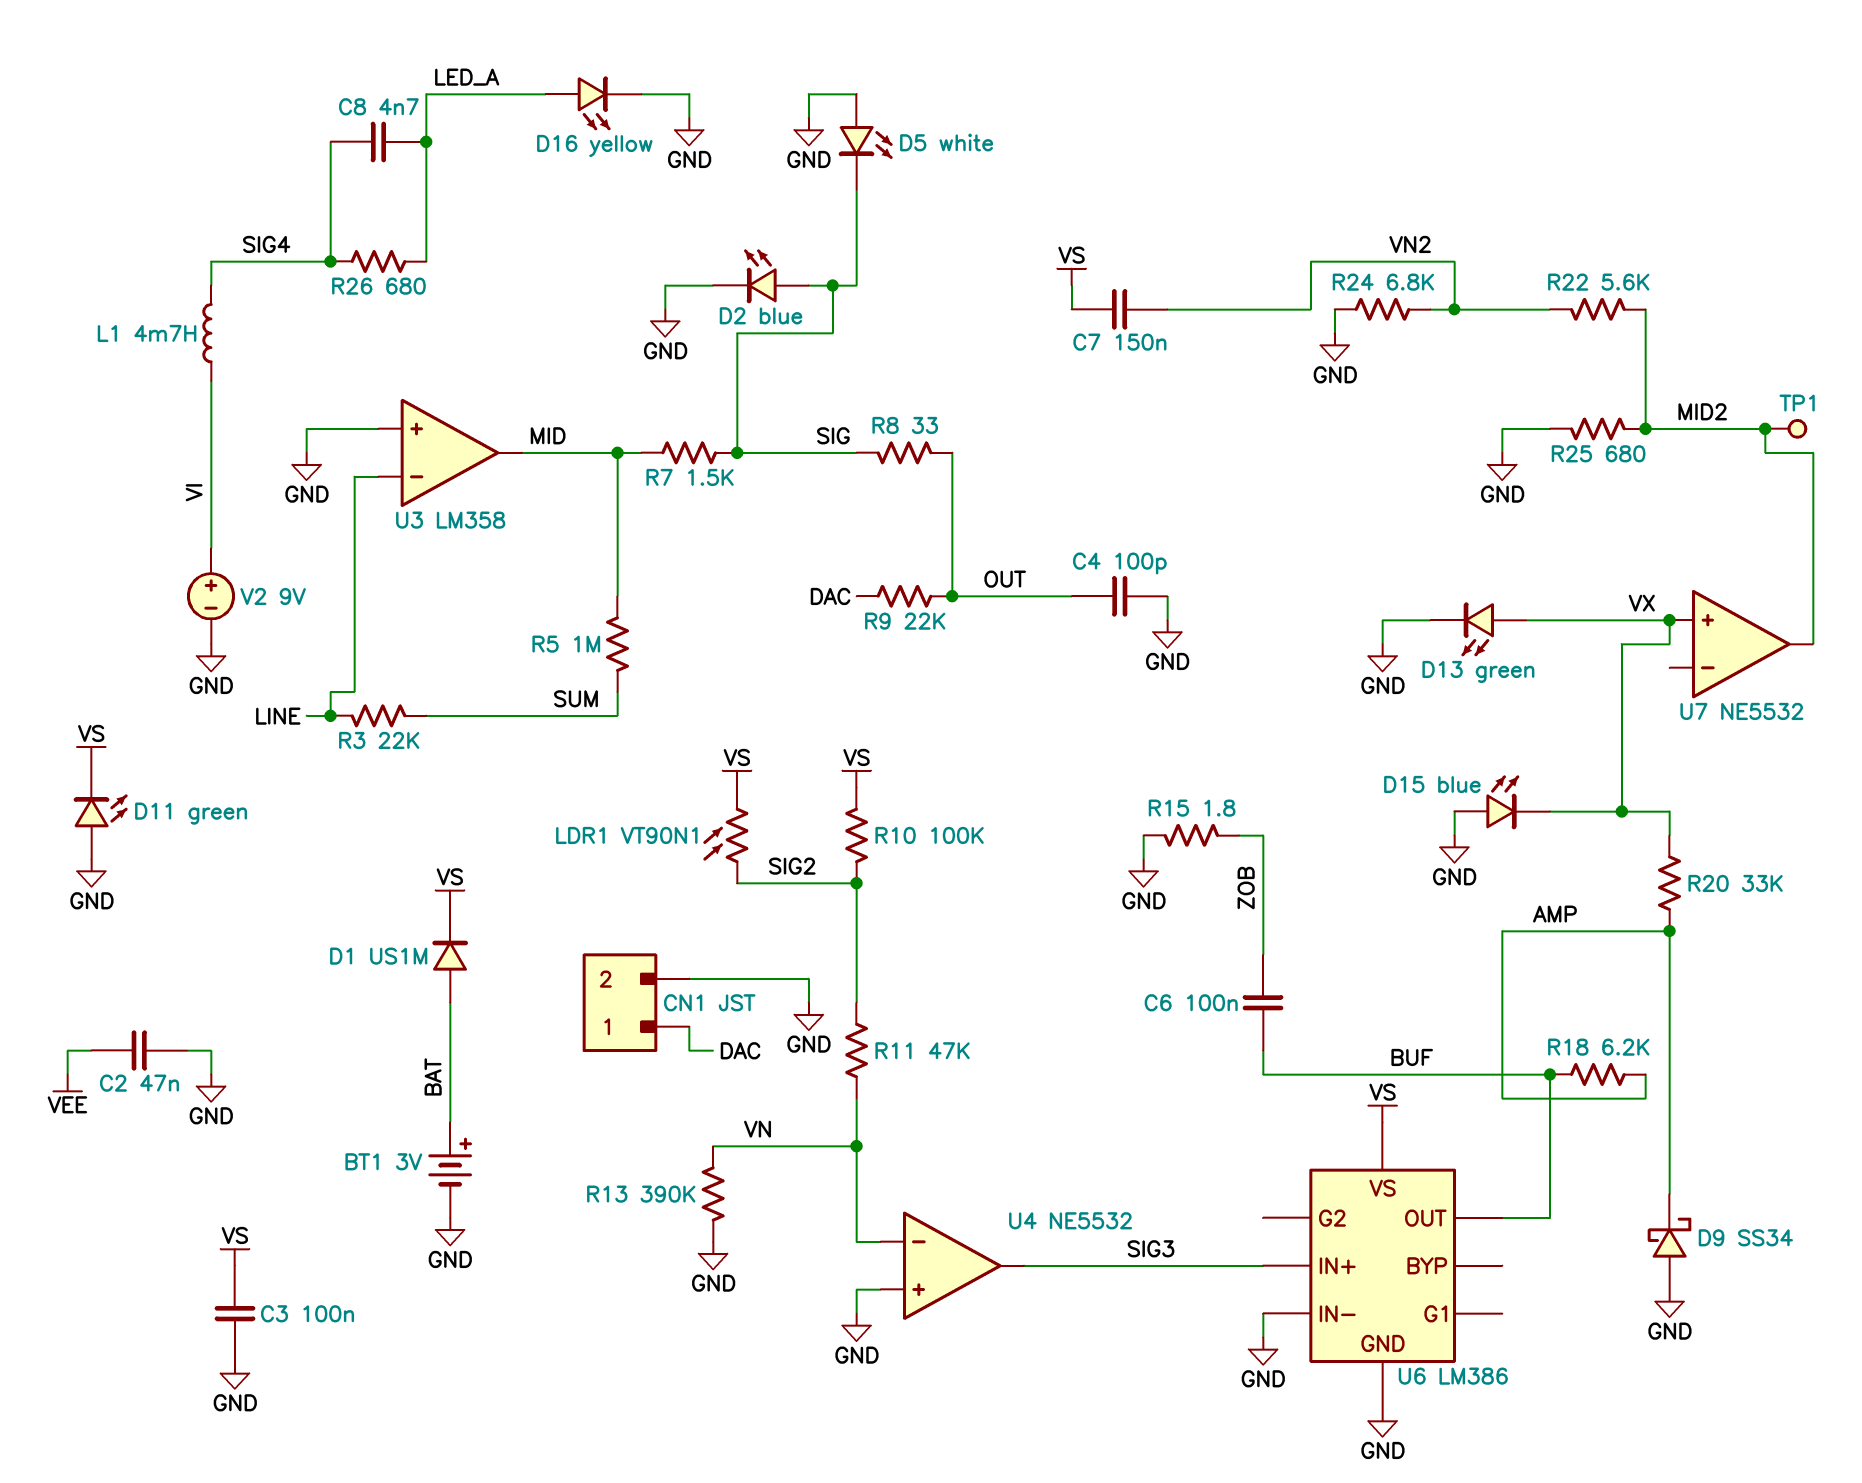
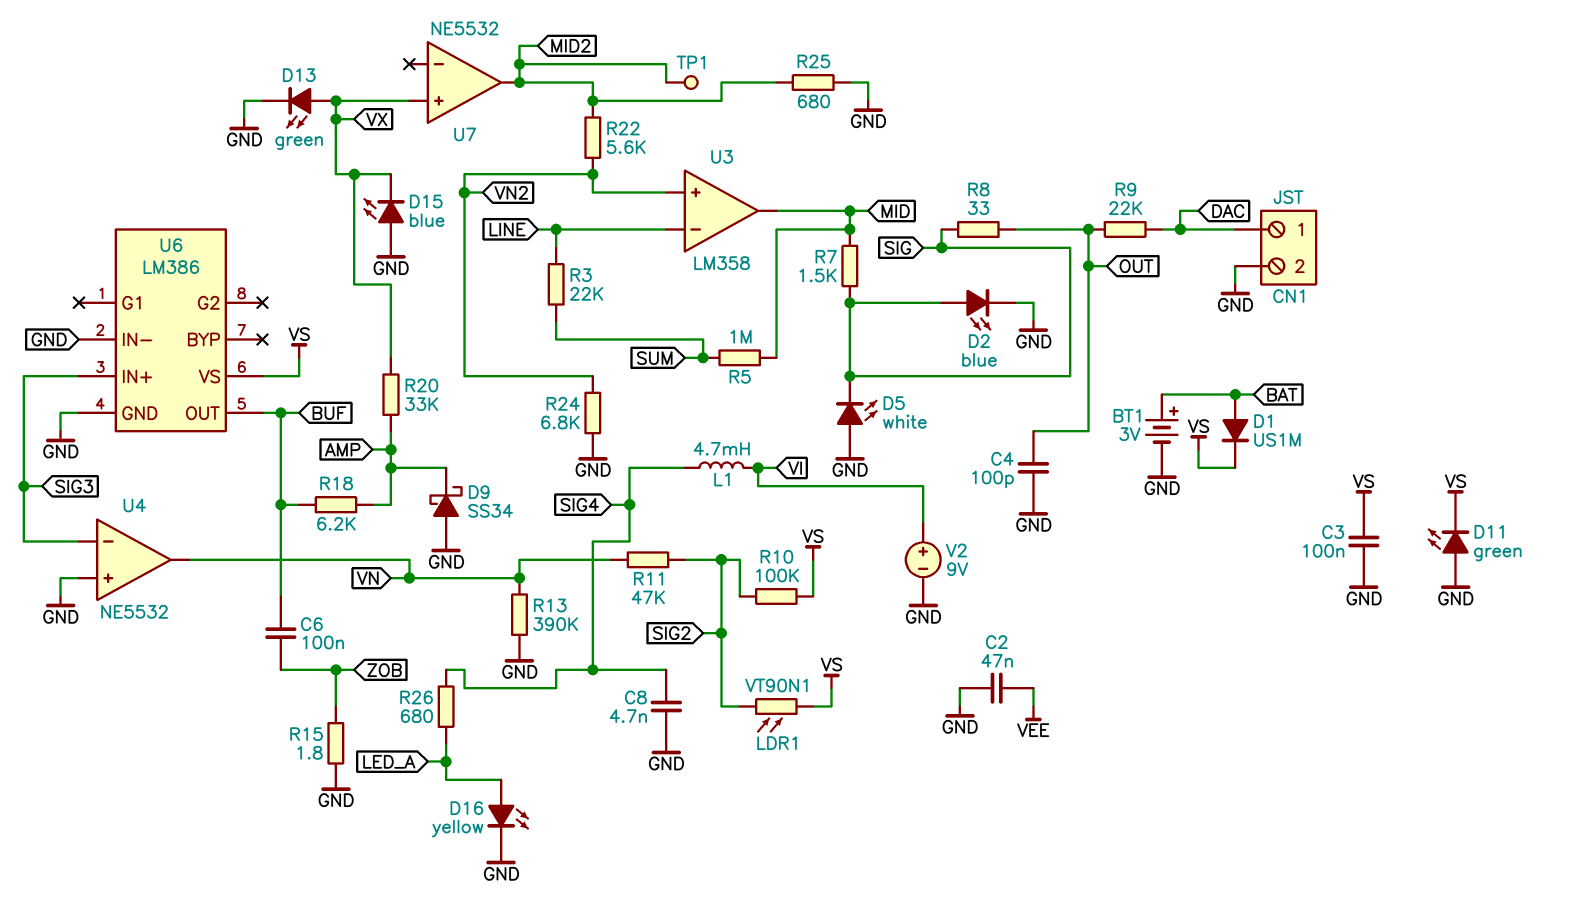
C7: 150nF (VN2, VS) -> none
C8: 4.7nF (LED_A, SIG4) -> 4.7nF (GND, SIG4)
U3 pin in+: GND -> VN2
U4 pin in-: VN -> SIG3
U4 pin out: SIG3 -> VN

